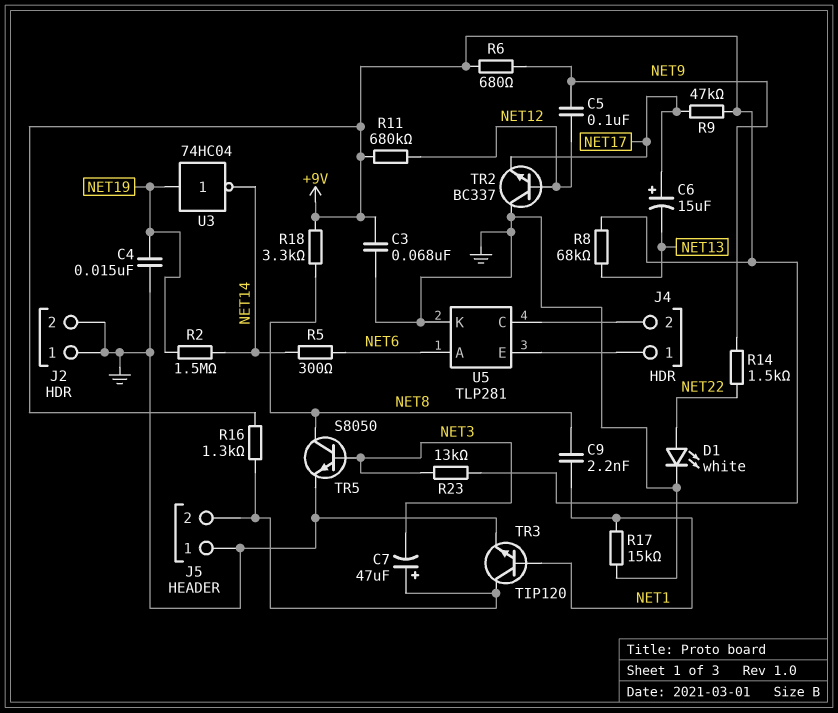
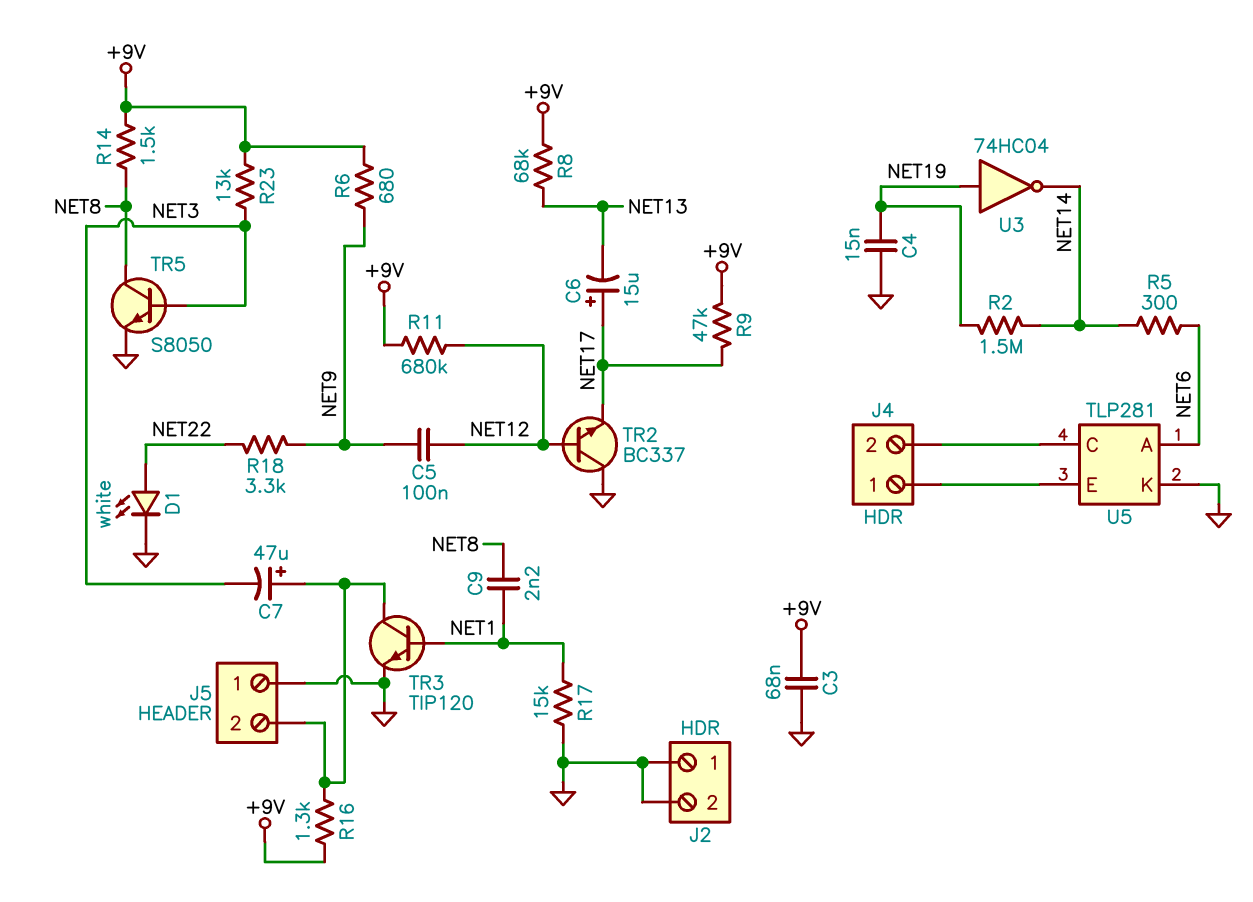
R14: 1.5k (NET9, NET22) -> 1.5k (+9V, NET8)
R18: 3.3k (+9V, NET8) -> 3.3k (NET9, NET22)

